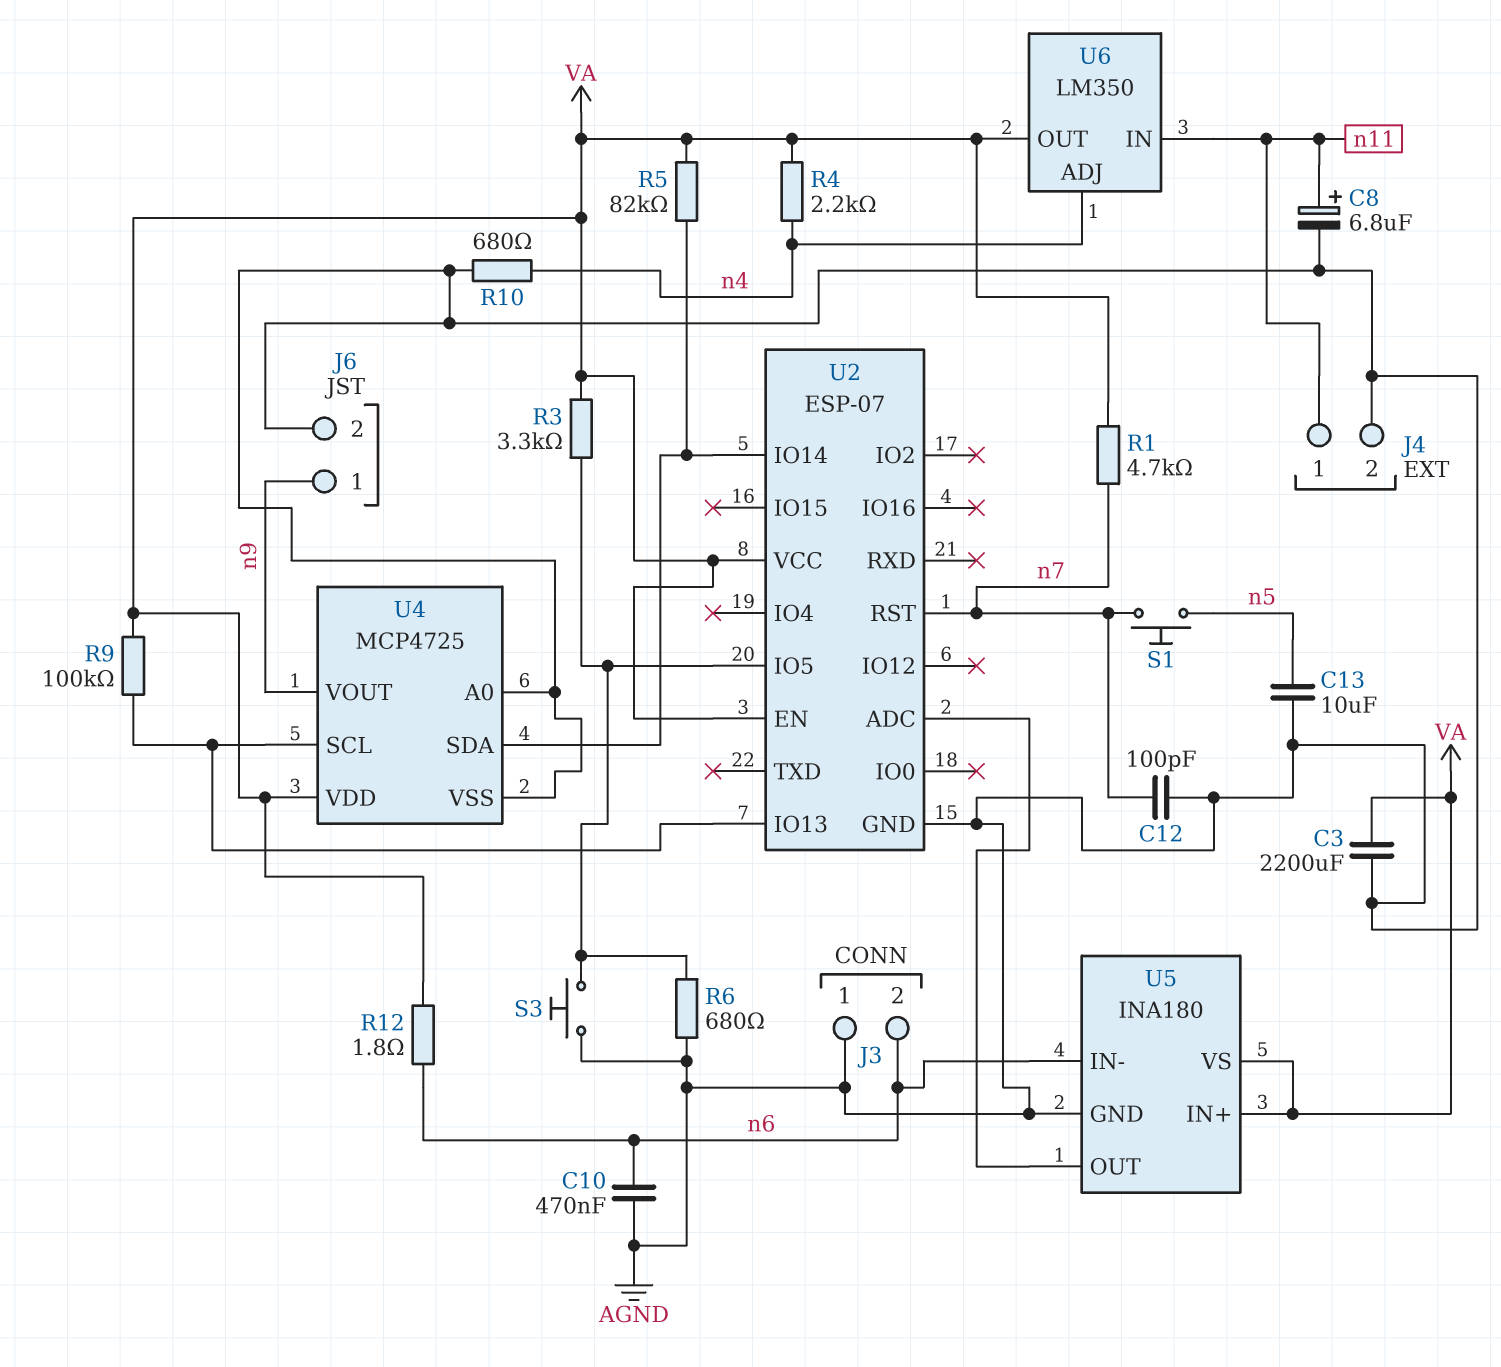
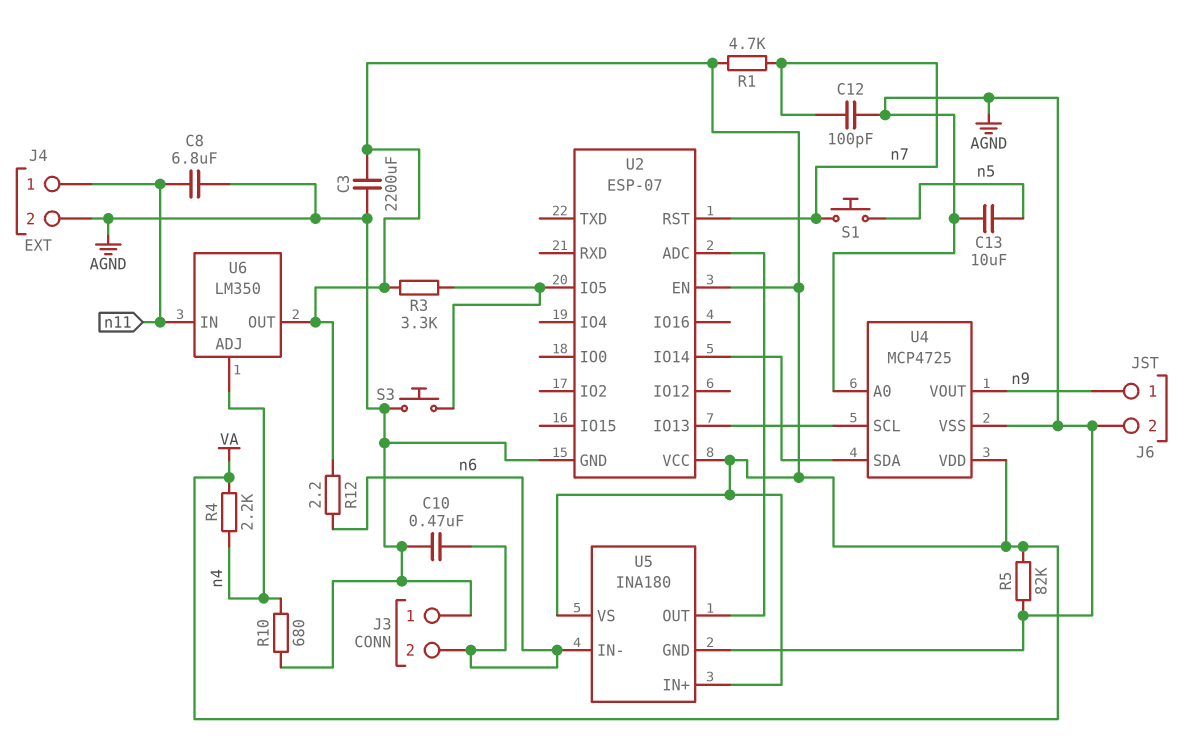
C8: 6.8uF (plus n11, minus AGND) -> 6.8uF (AGND, n11)
R5: 82k (U2/IO14, VA) -> 82k (AGND, VA)
R6: 680 (AGND, U2/IO5) -> none
R9: 100k (U2/IO13, VA) -> none
R12: 1.8 (VA, n6) -> 2.2 (VA, n6)

